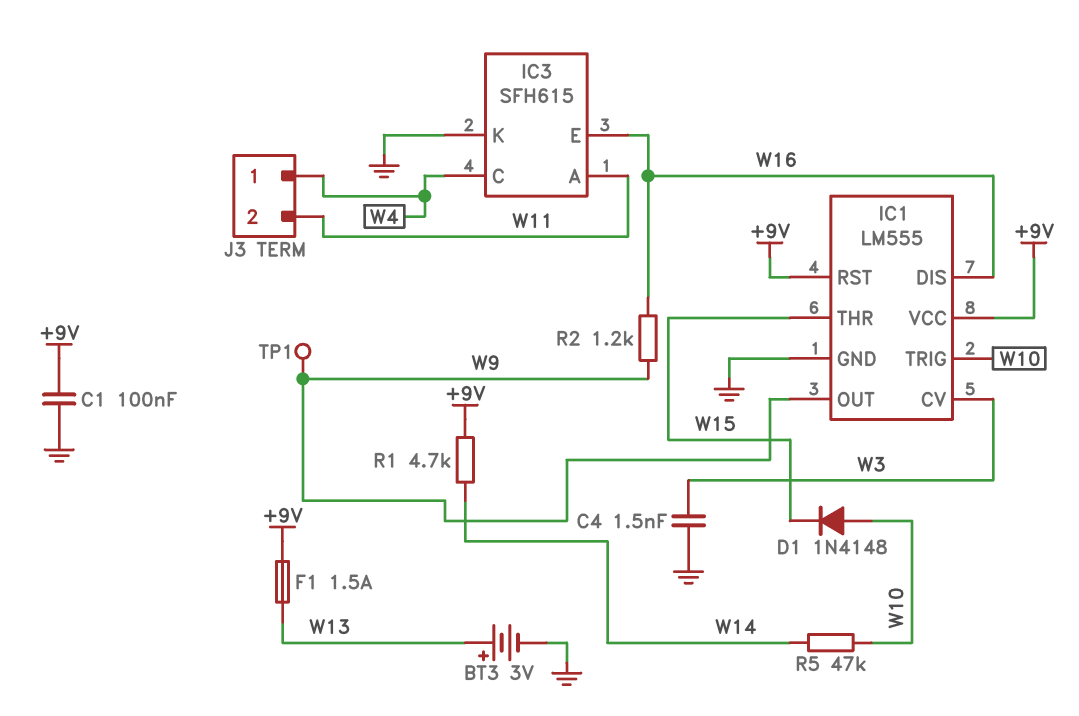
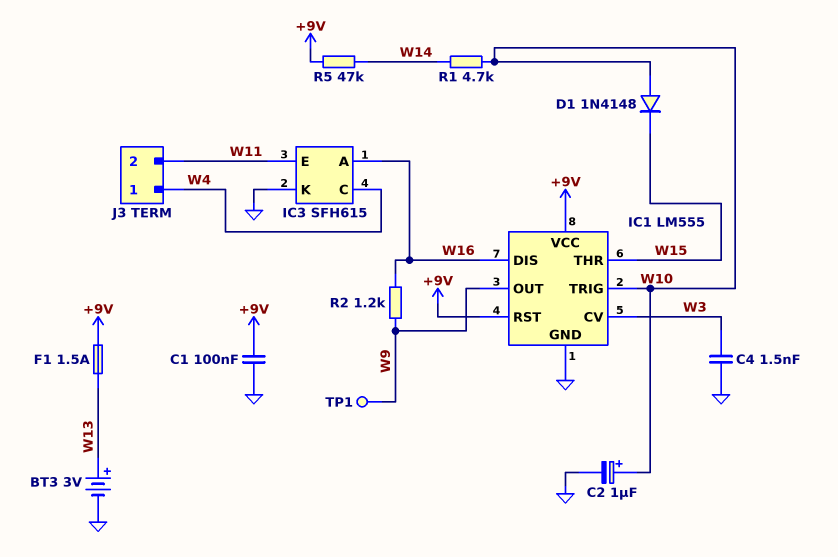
C2: none -> 1uF (plus W10, minus GND)
IC3 pin A: W11 -> W16
IC3 pin E: W16 -> W11
R1: 4.7k (+9V, W14) -> 4.7k (W10, W14)
R5: 47k (W10, W14) -> 47k (+9V, W14)

